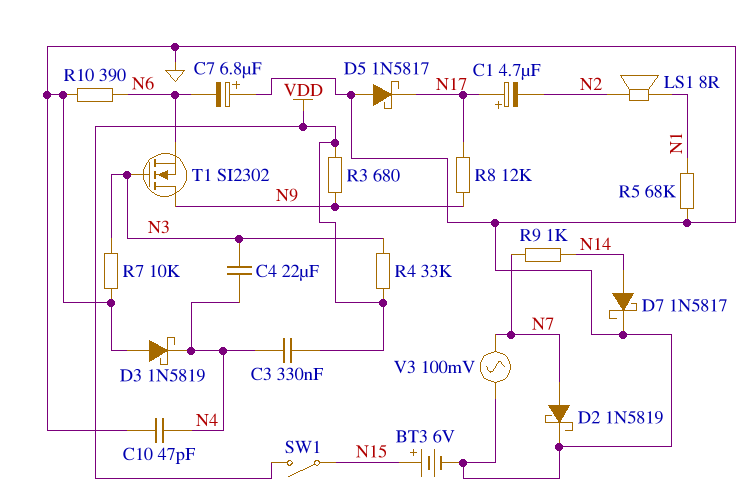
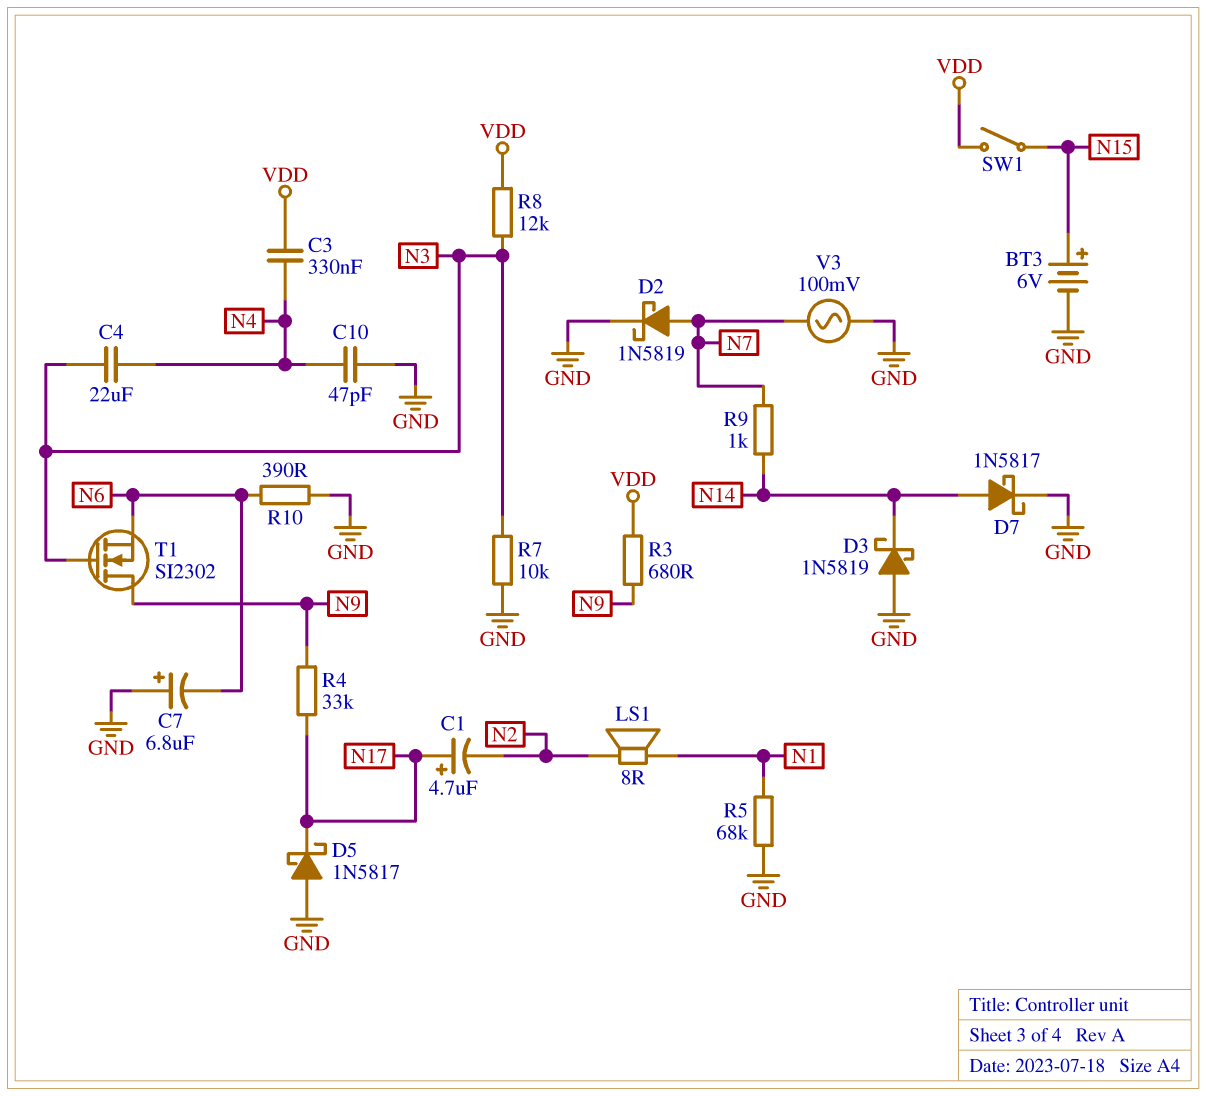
D3: schottky 1N5819 (A GND, K N4) -> schottky 1N5819 (A GND, K N14)
R4: 33k (N3, VDD) -> 33k (N9, N17)
R8: 12k (N9, N17) -> 12k (N3, VDD)

